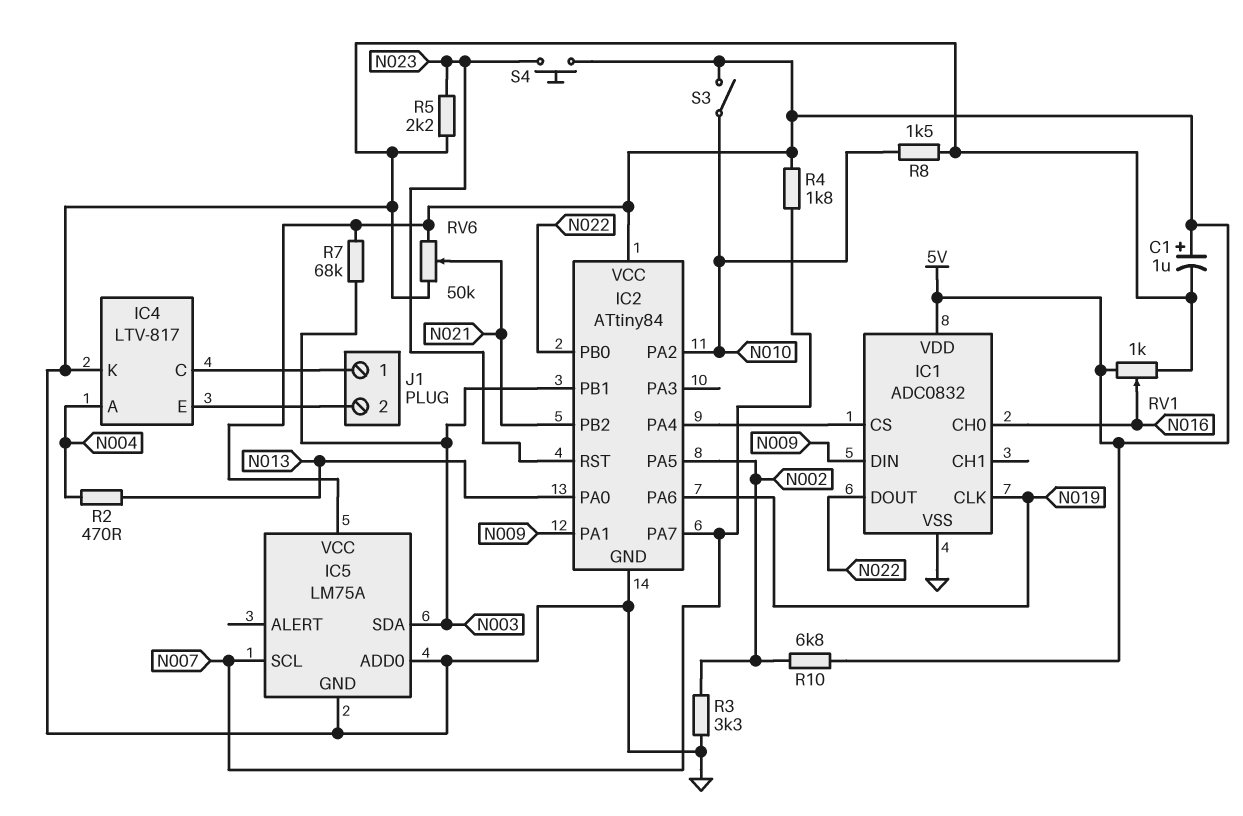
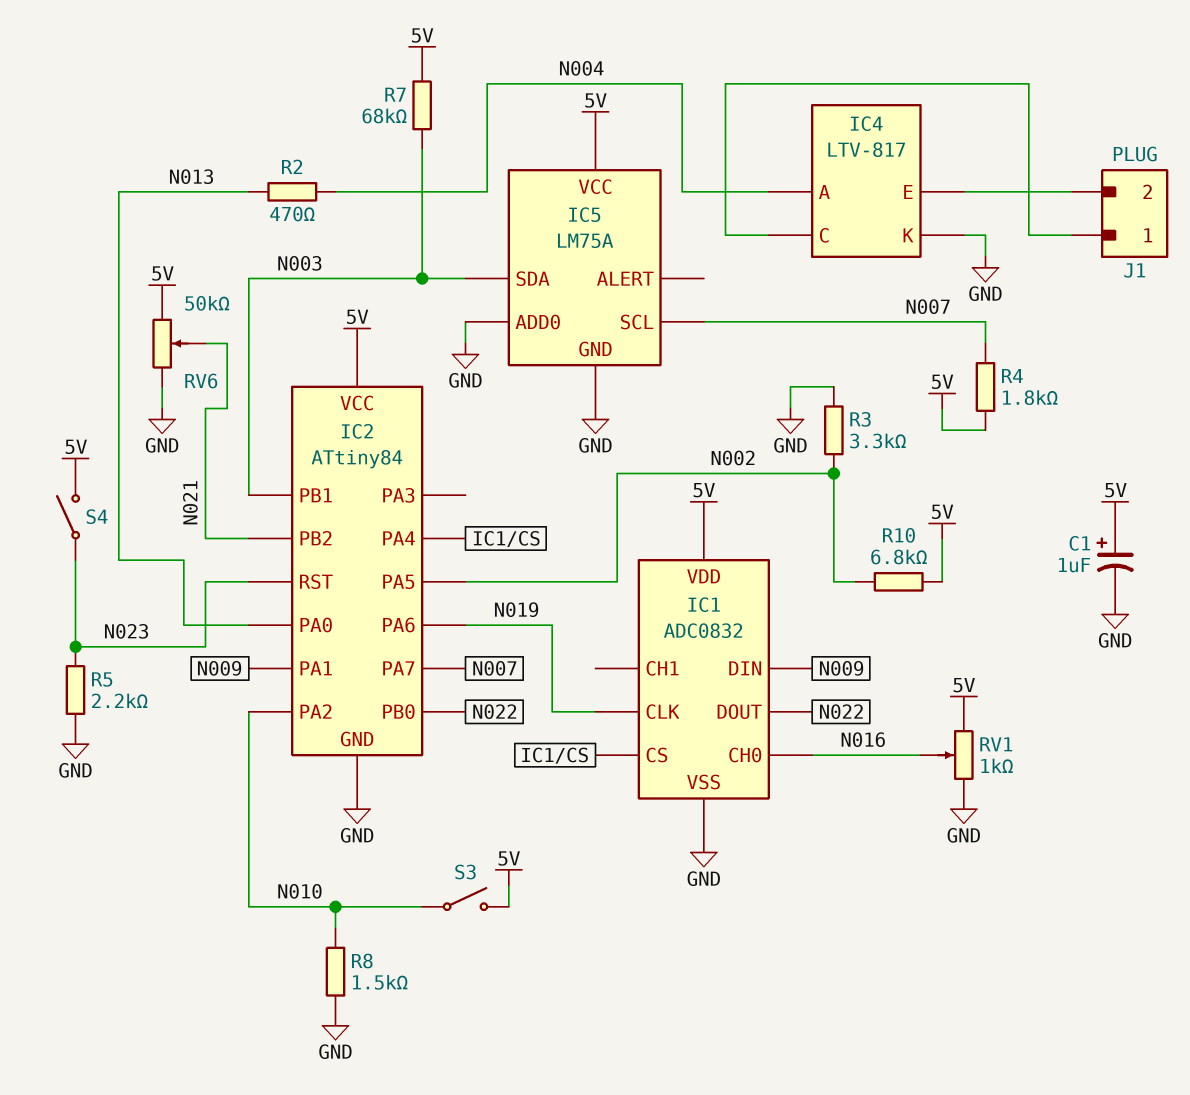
S4: button (5V, N023) -> switch (5V, N023)

